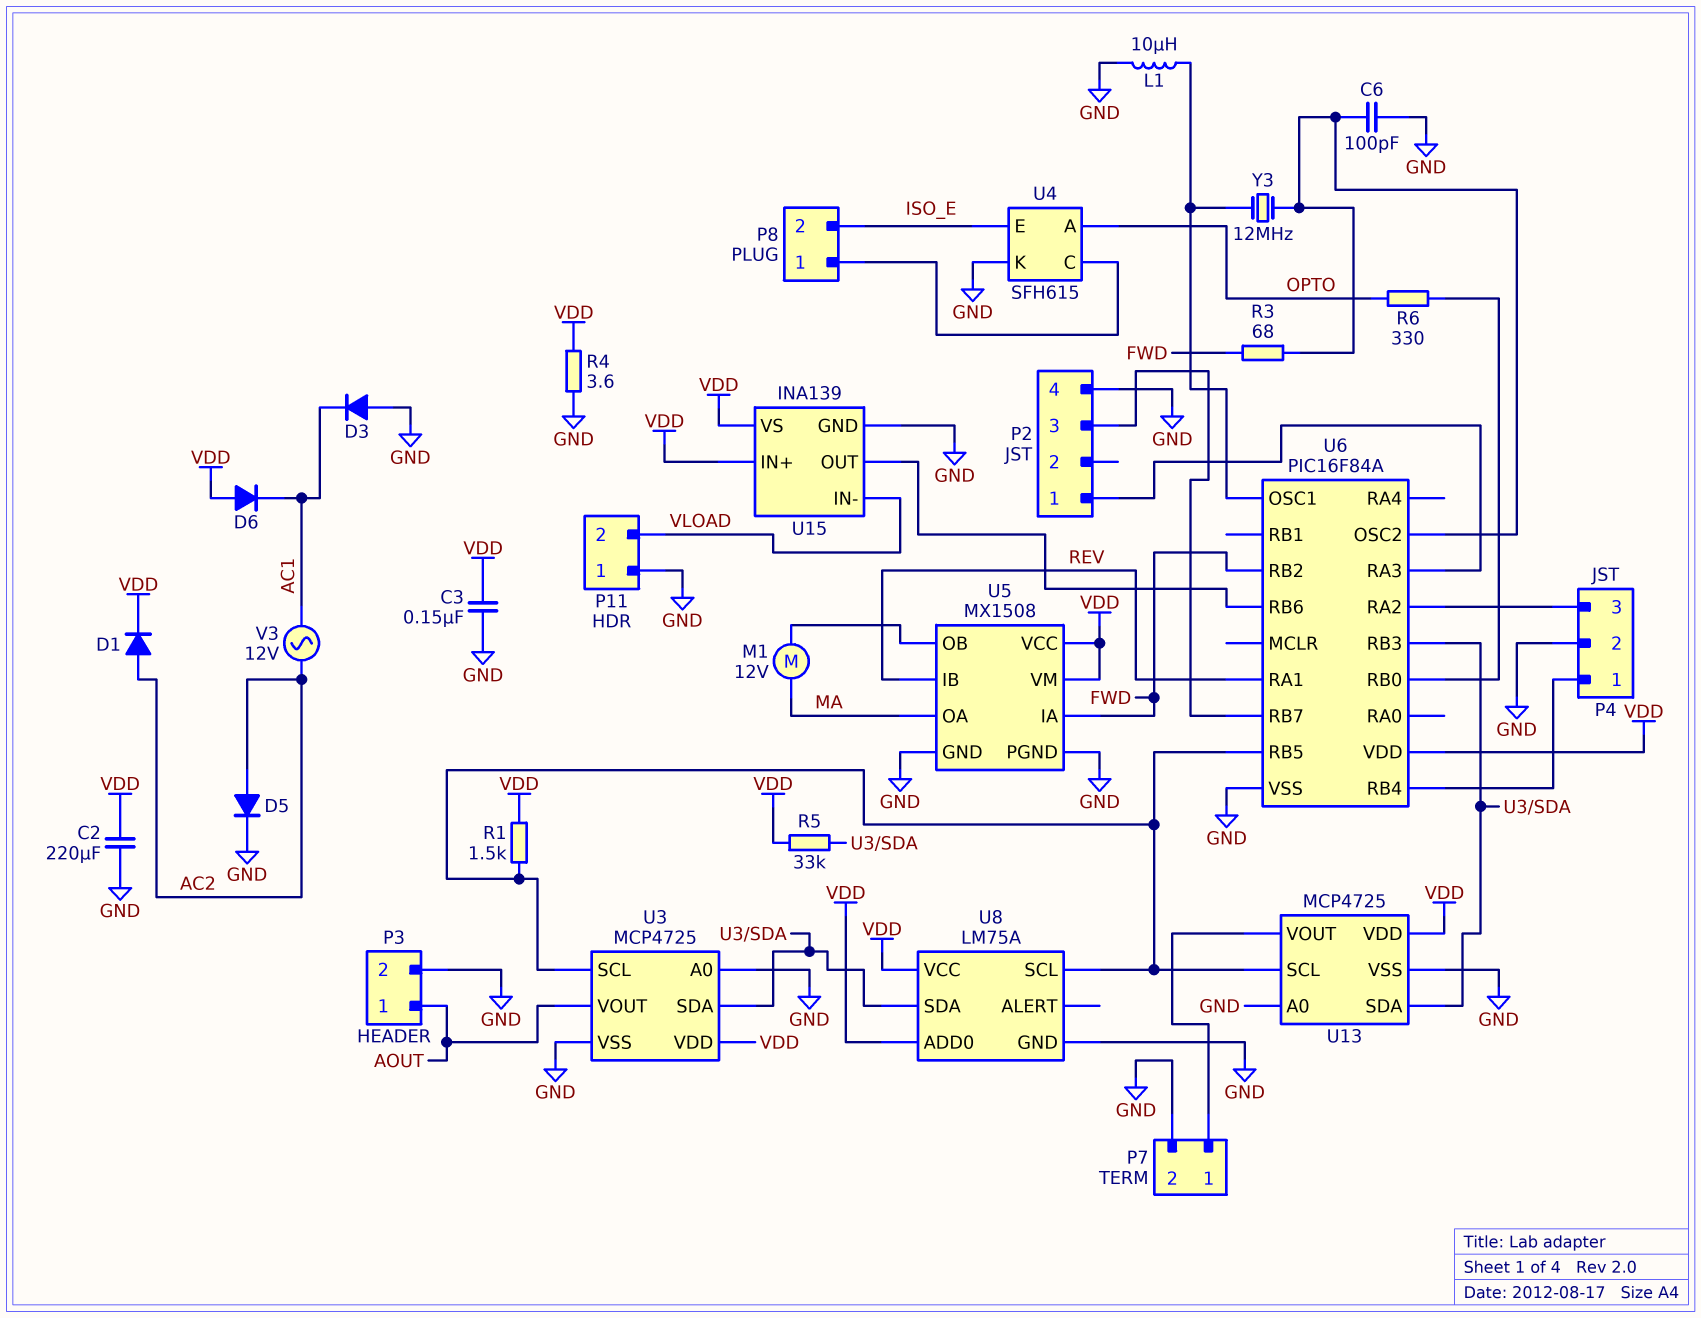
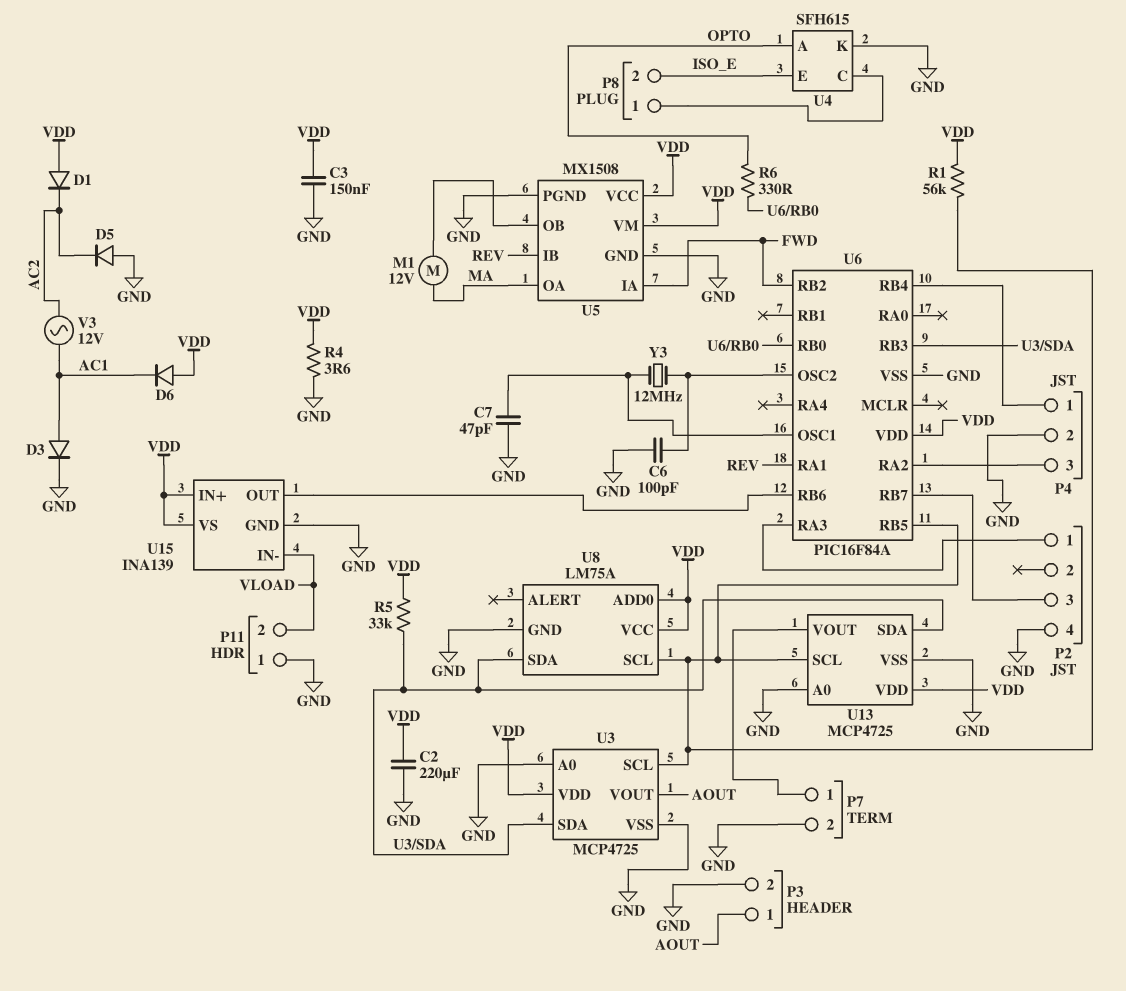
C7: none -> 47pF (GND, U6/OSC1)
D1: diode (A AC2, K VDD) -> diode (A VDD, K AC2)
D3: diode (A GND, K AC1) -> diode (A AC1, K GND)
D5: diode (A AC2, K GND) -> diode (A GND, K AC2)
L1: 10uH (GND, U6/OSC1) -> none
R1: 1.5k (U3/SCL, VDD) -> 56k (U3/SCL, VDD)
R3: 68 (FWD, U6/OSC2) -> none

